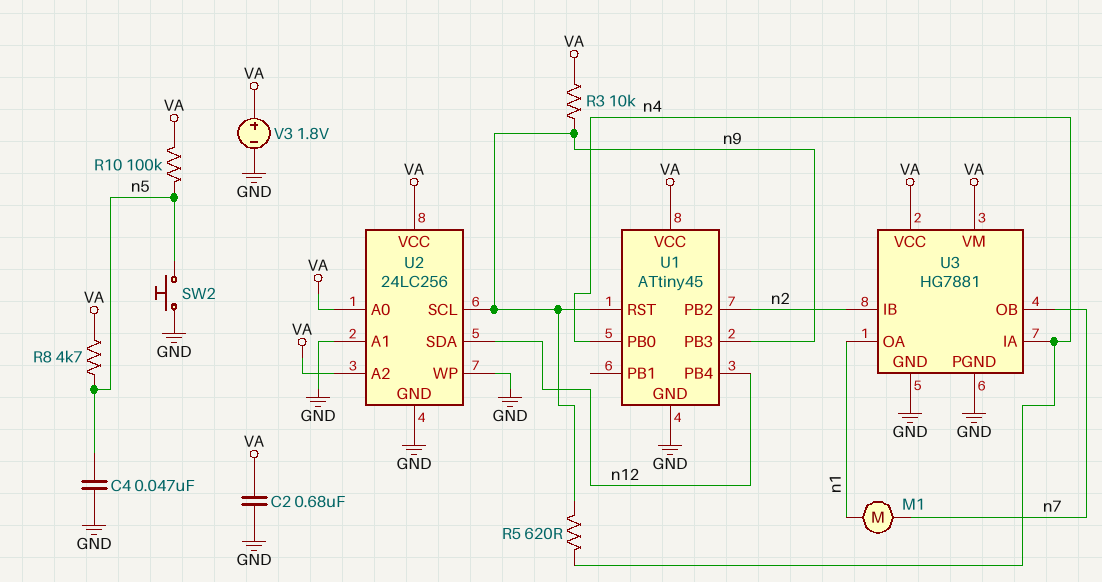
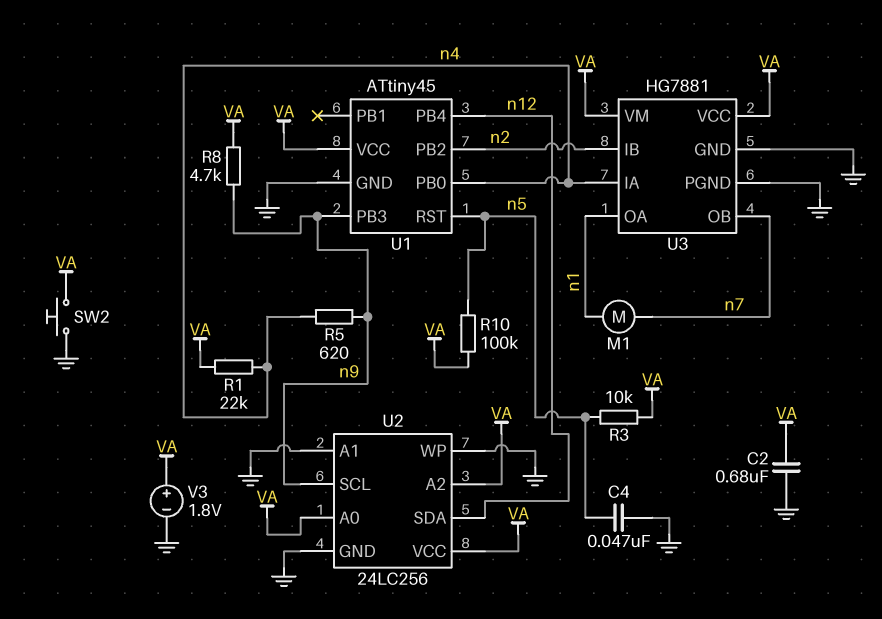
R1: none -> 22k (VA, n4)
R3: 10k (VA, n9) -> 10k (VA, n5)
R8: 4.7k (VA, n5) -> 4.7k (VA, n9)
SW2: button (GND, n5) -> button (GND, VA)
U1 pin RST: n9 -> n5

